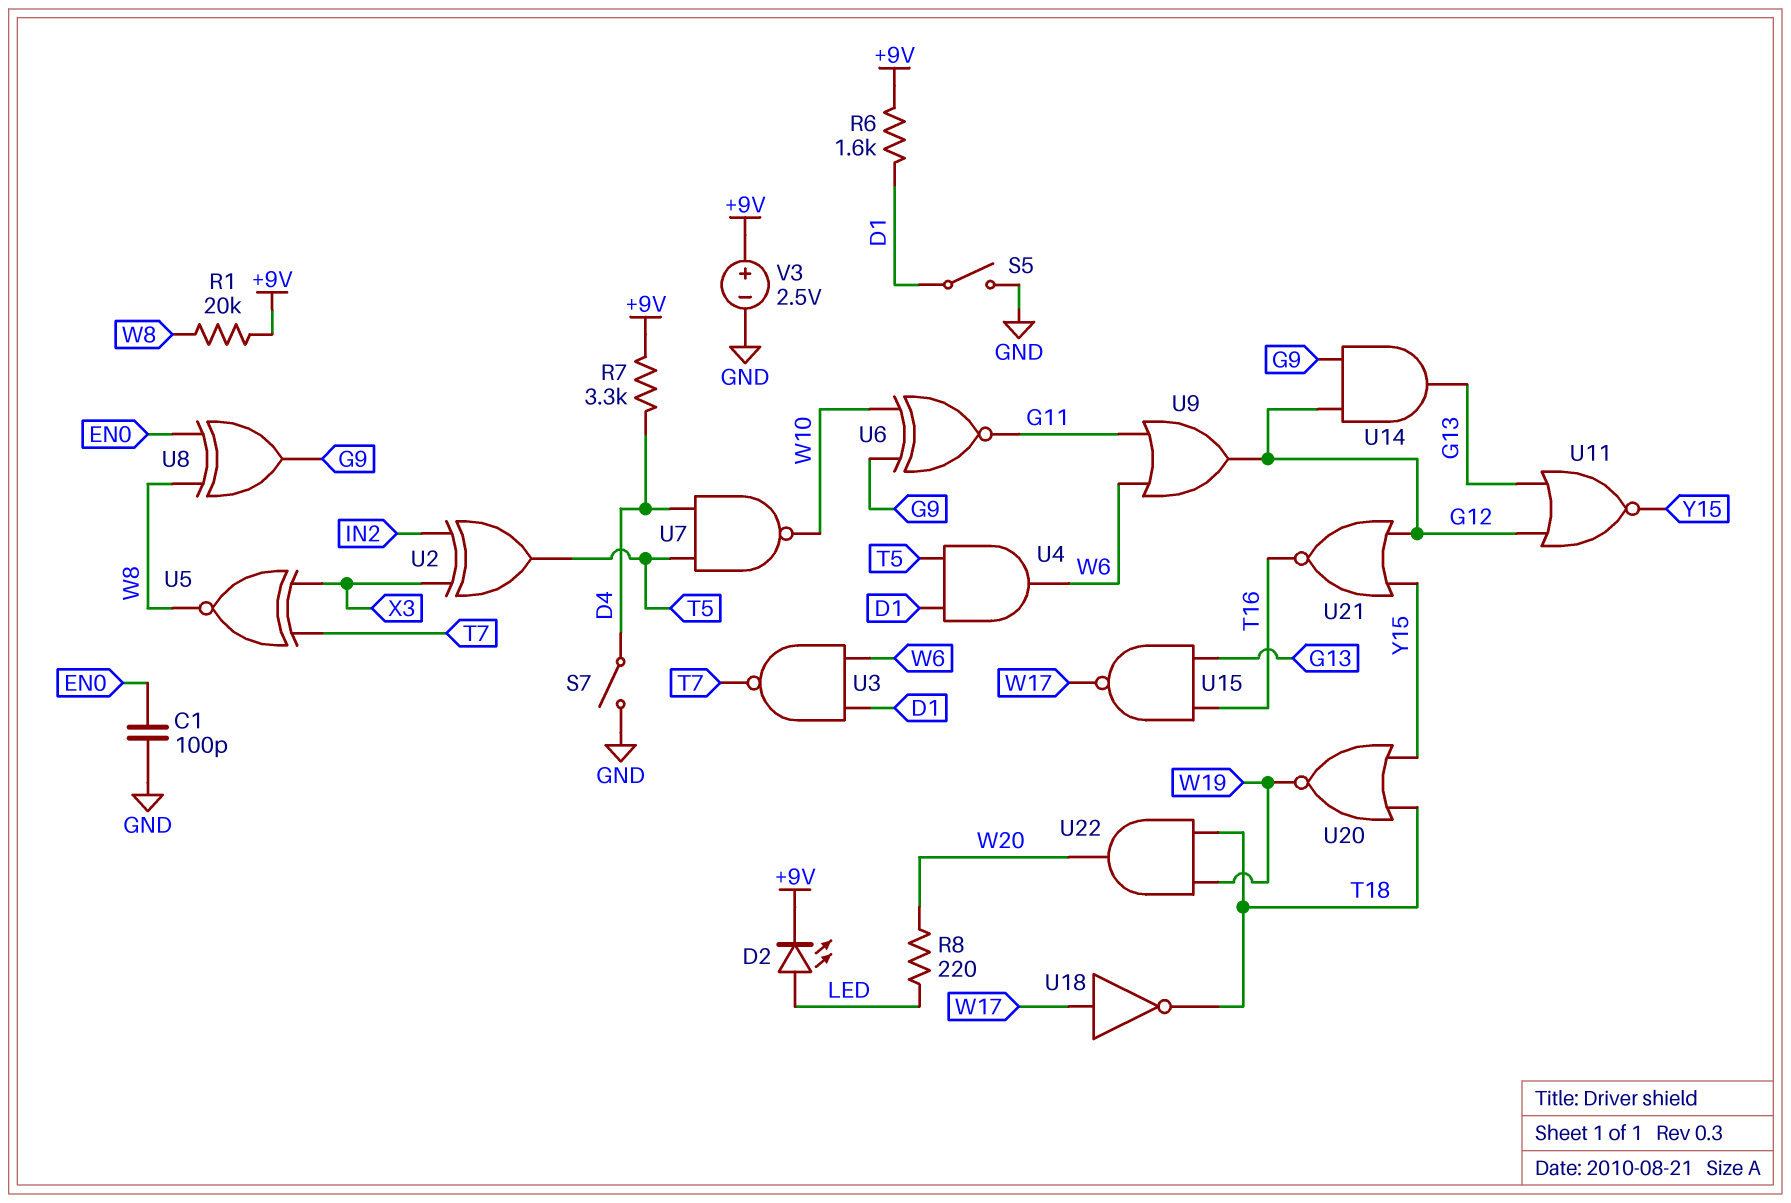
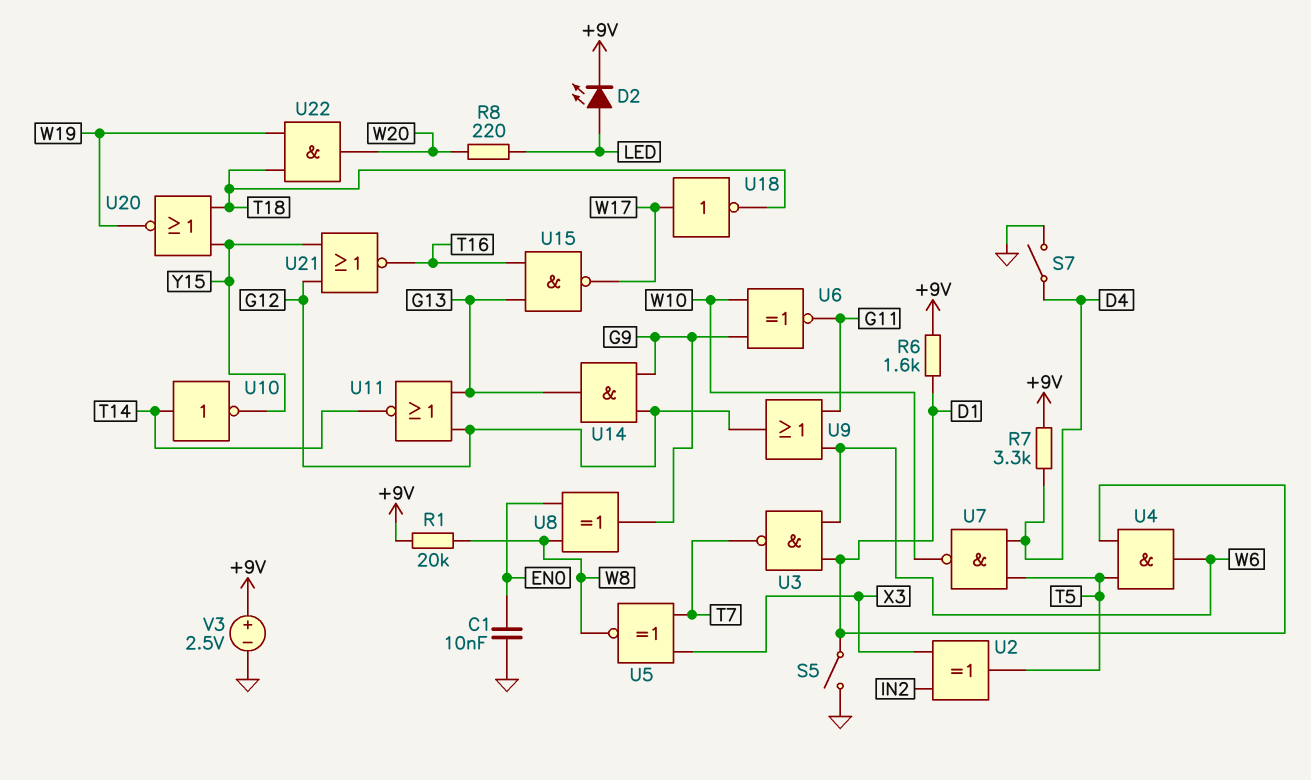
C1: 100pF (EN0, GND) -> 10nF (EN0, GND)
U10: none -> NOT (in T14, out Y15)
U11: NOR (in G12, in G13, out Y15) -> NOR (in G12, in G13, out T14)

